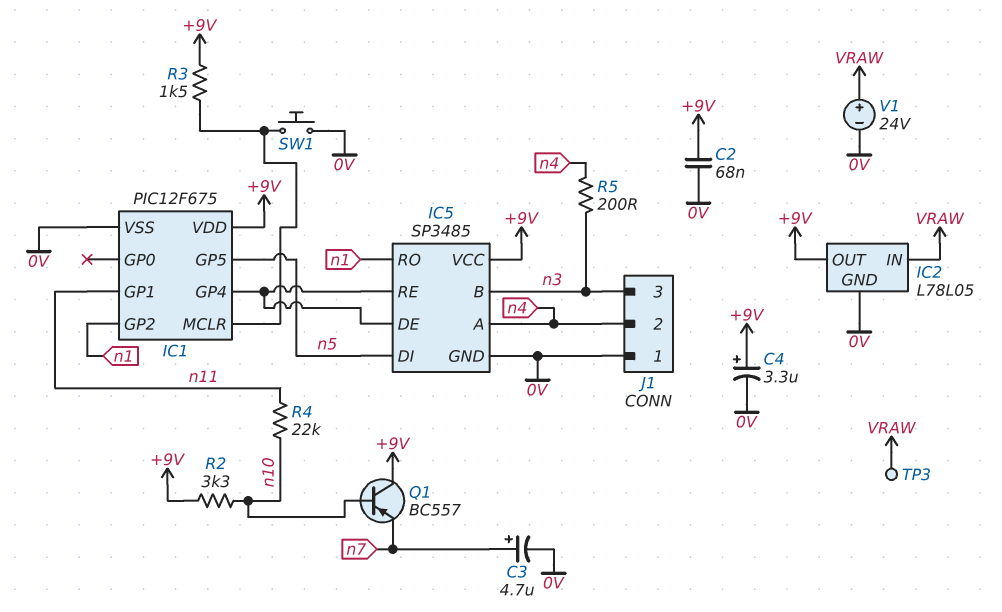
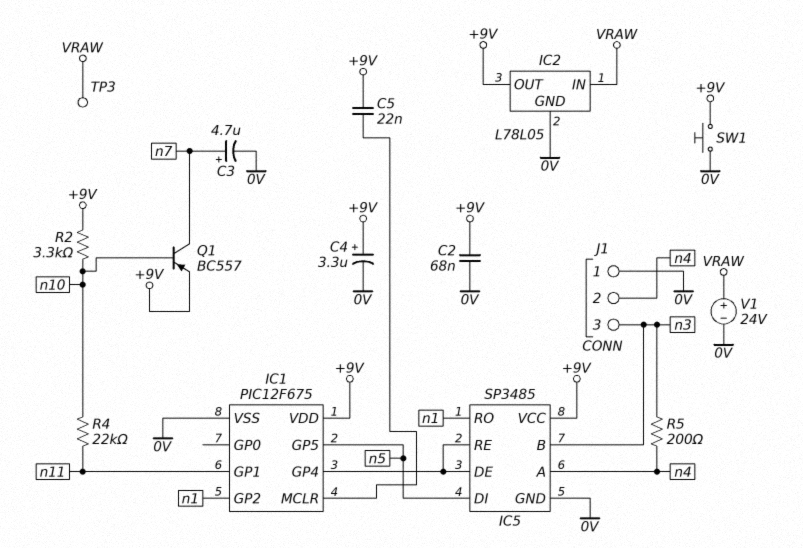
C5: none -> 22nF (+9V, IC1/MCLR)
Q1: PNP BC557 (B n10, C +9V, E n7) -> PNP BC557 (B n10, C n7, E +9V)
R3: 1.5k (+9V, IC1/MCLR) -> none
SW1: button (0V, IC1/MCLR) -> button (+9V, 0V)

